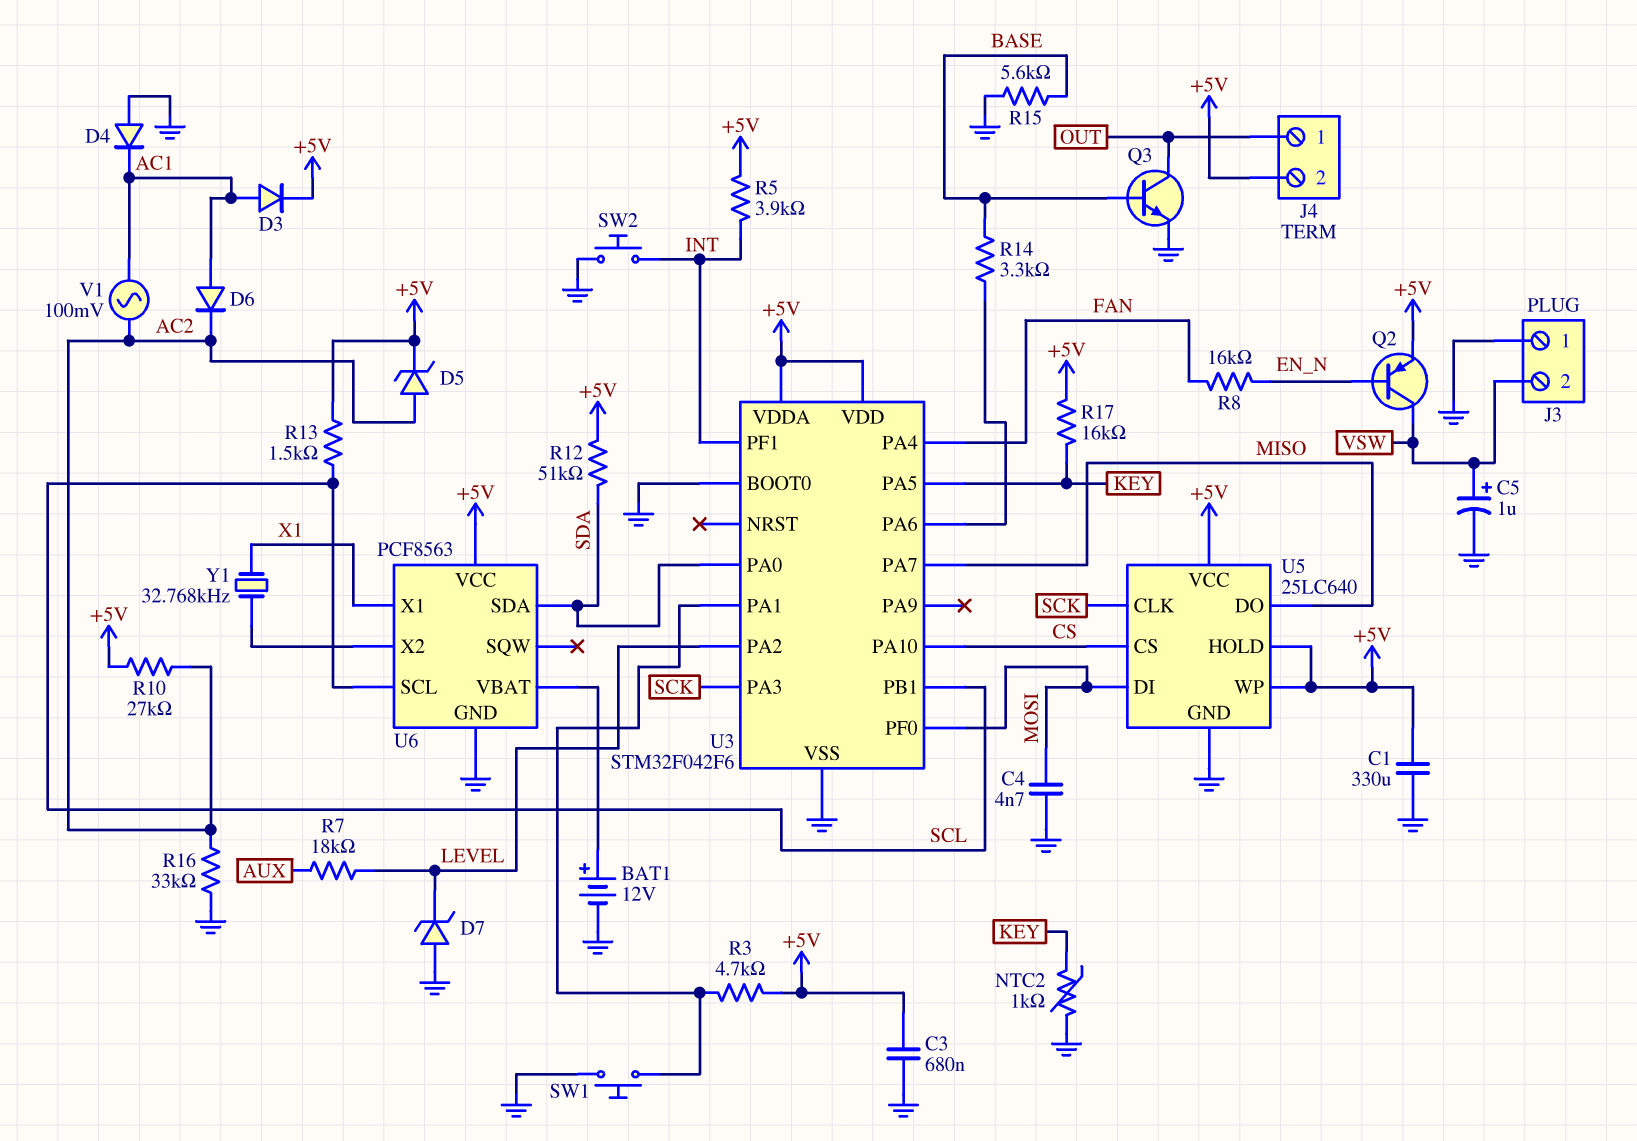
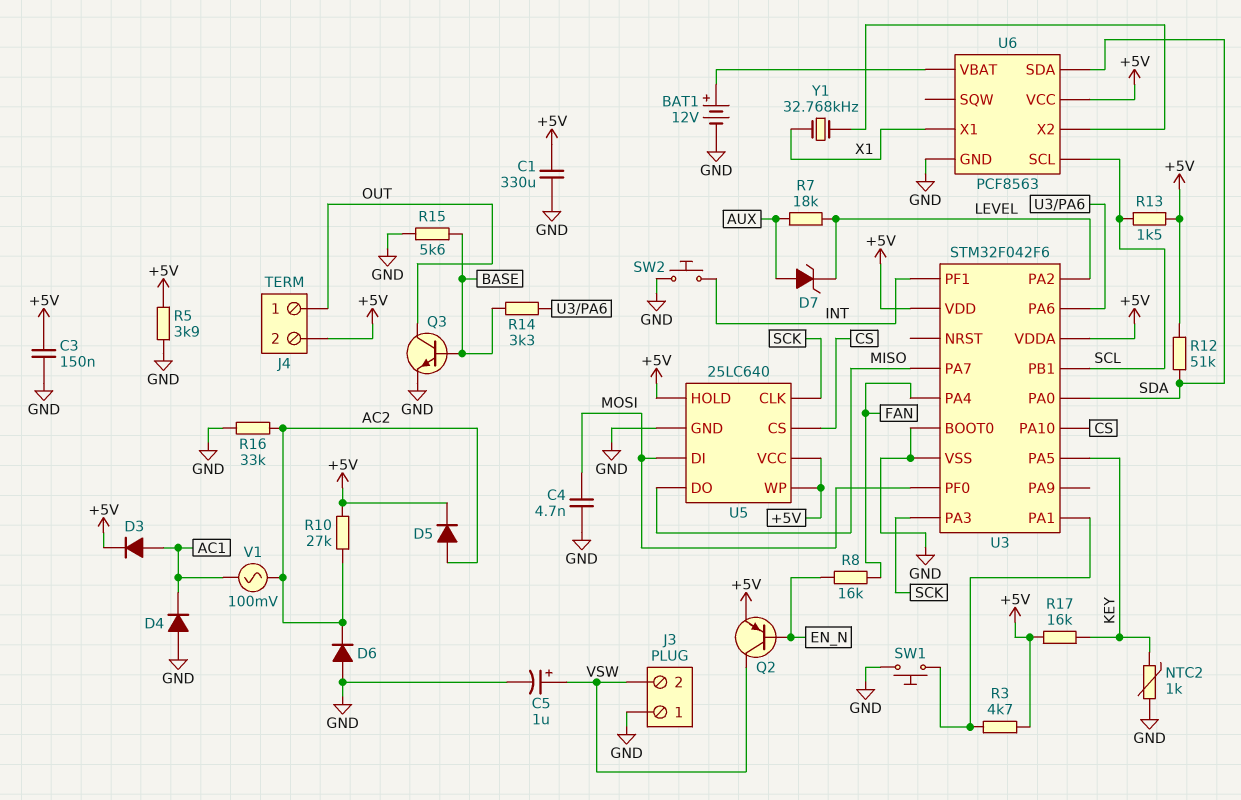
C3: 680nF (+5V, GND) -> 150nF (+5V, GND)
D5: zener (A AC2, K +5V) -> diode (A AC2, K +5V)
D6: diode (A AC1, K AC2) -> diode (A GND, K AC2)
D7: zener (A GND, K LEVEL) -> zener (A AUX, K LEVEL)
R5: 3.9k (+5V, INT) -> 3.9k (+5V, GND)

